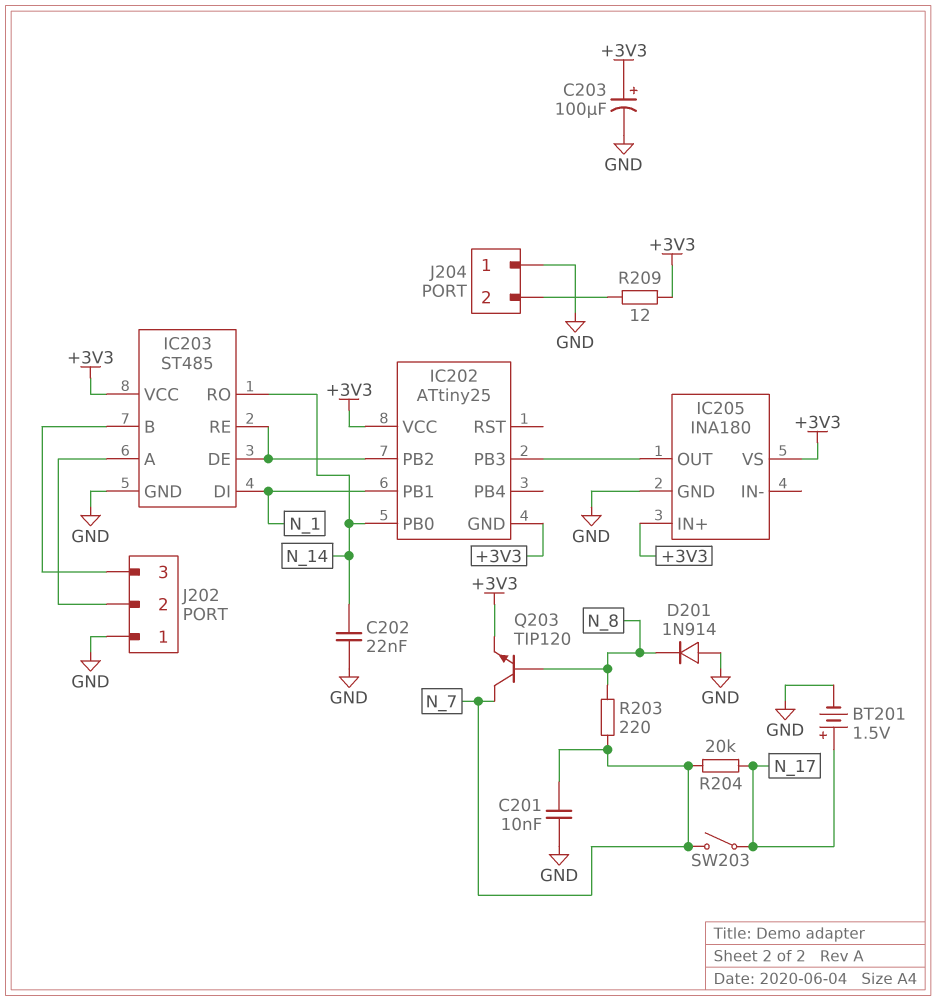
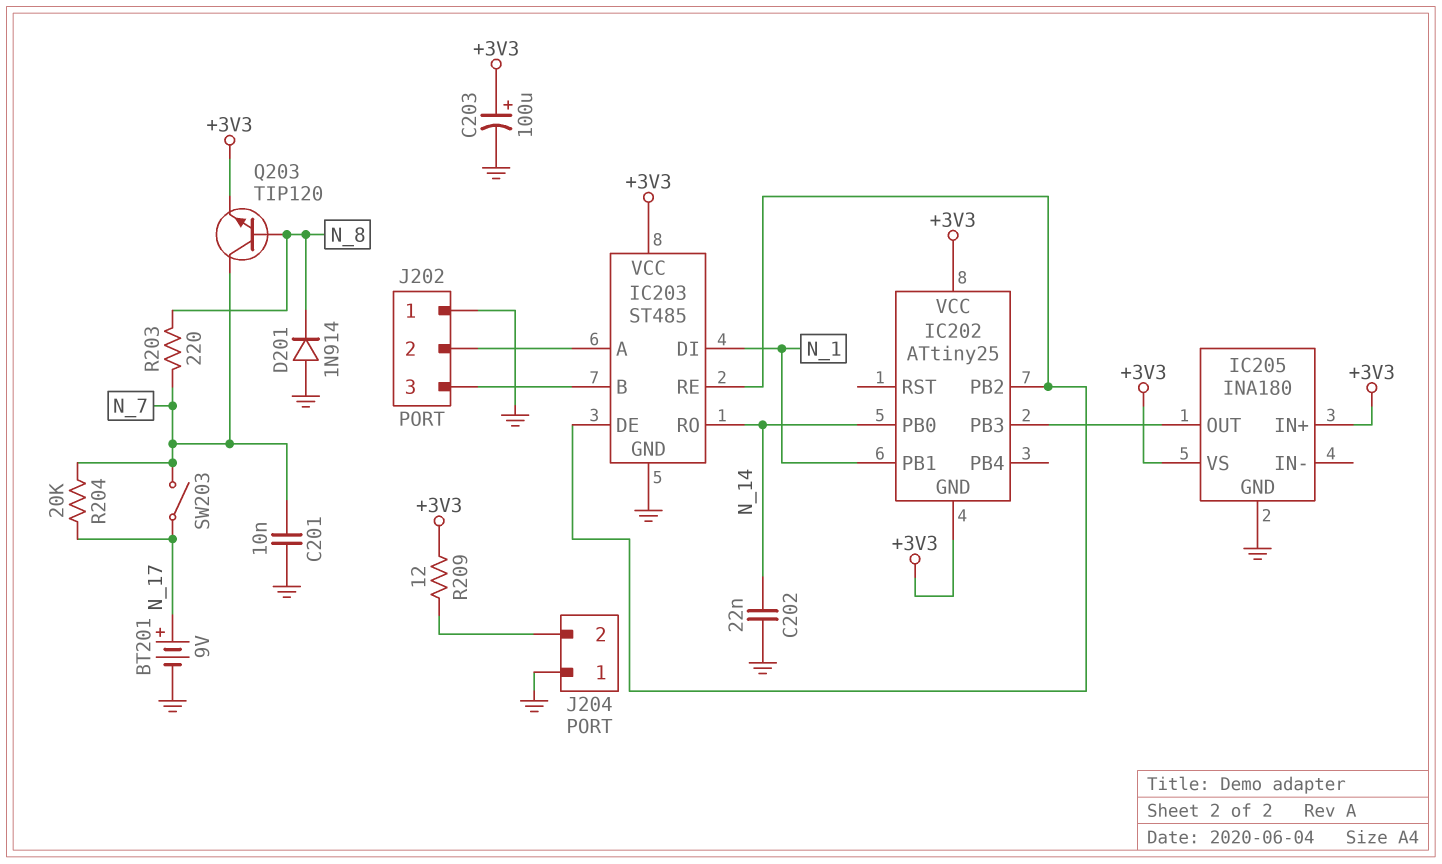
BT201: 1.5V (plus N_17, minus GND) -> 9V (plus N_17, minus GND)

